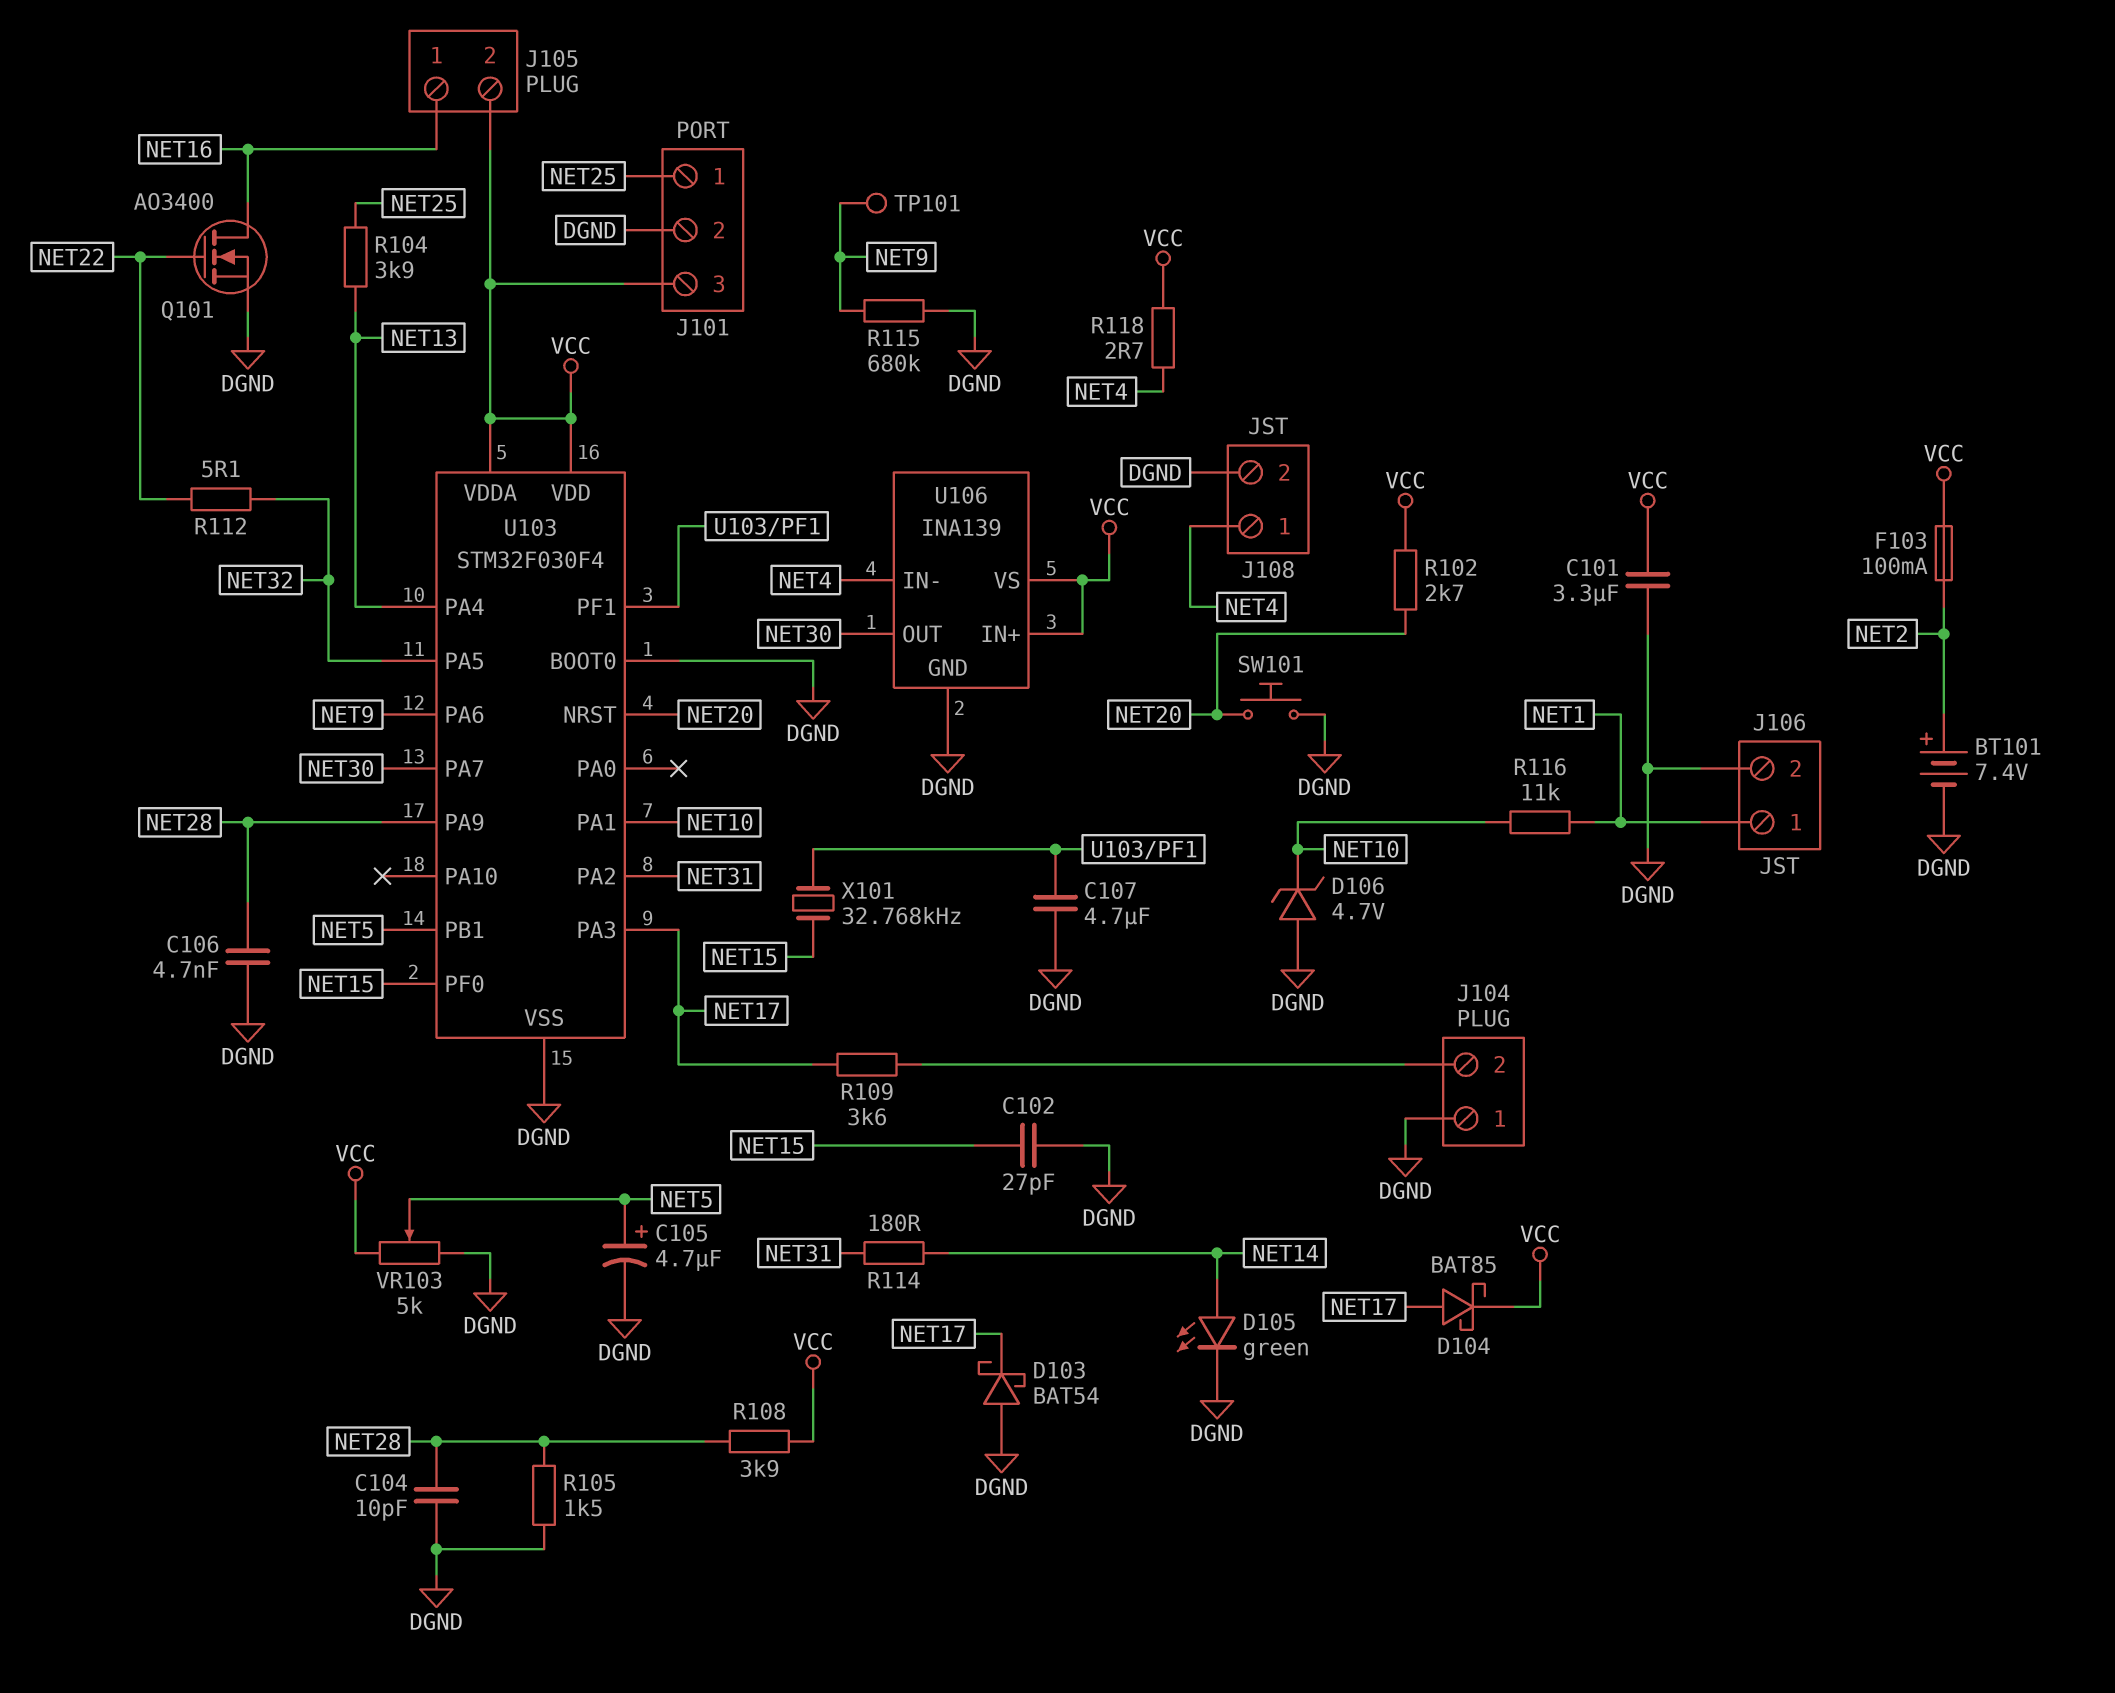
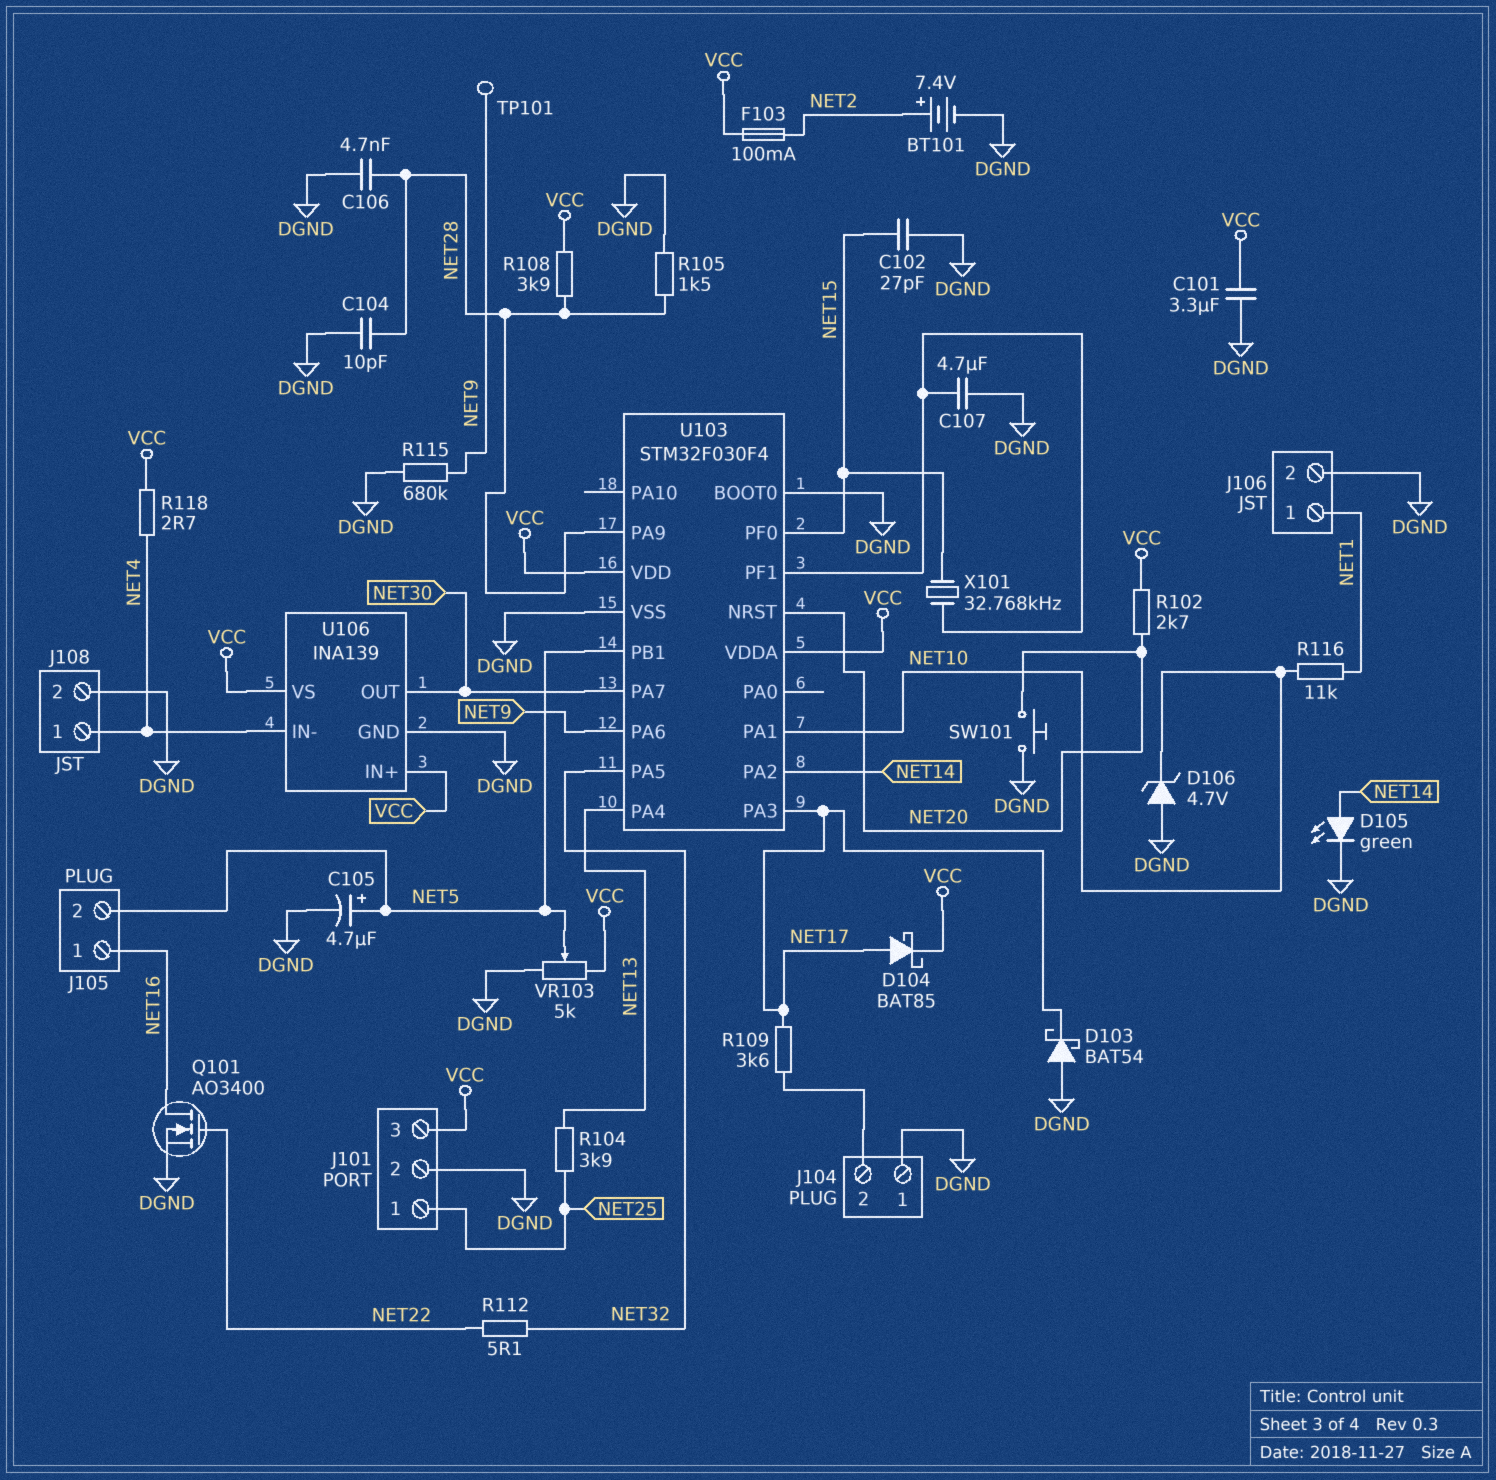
J105 pin 2: VCC -> NET5
R114: 180 (NET14, NET31) -> none
U103 pin PA2: NET31 -> NET14

